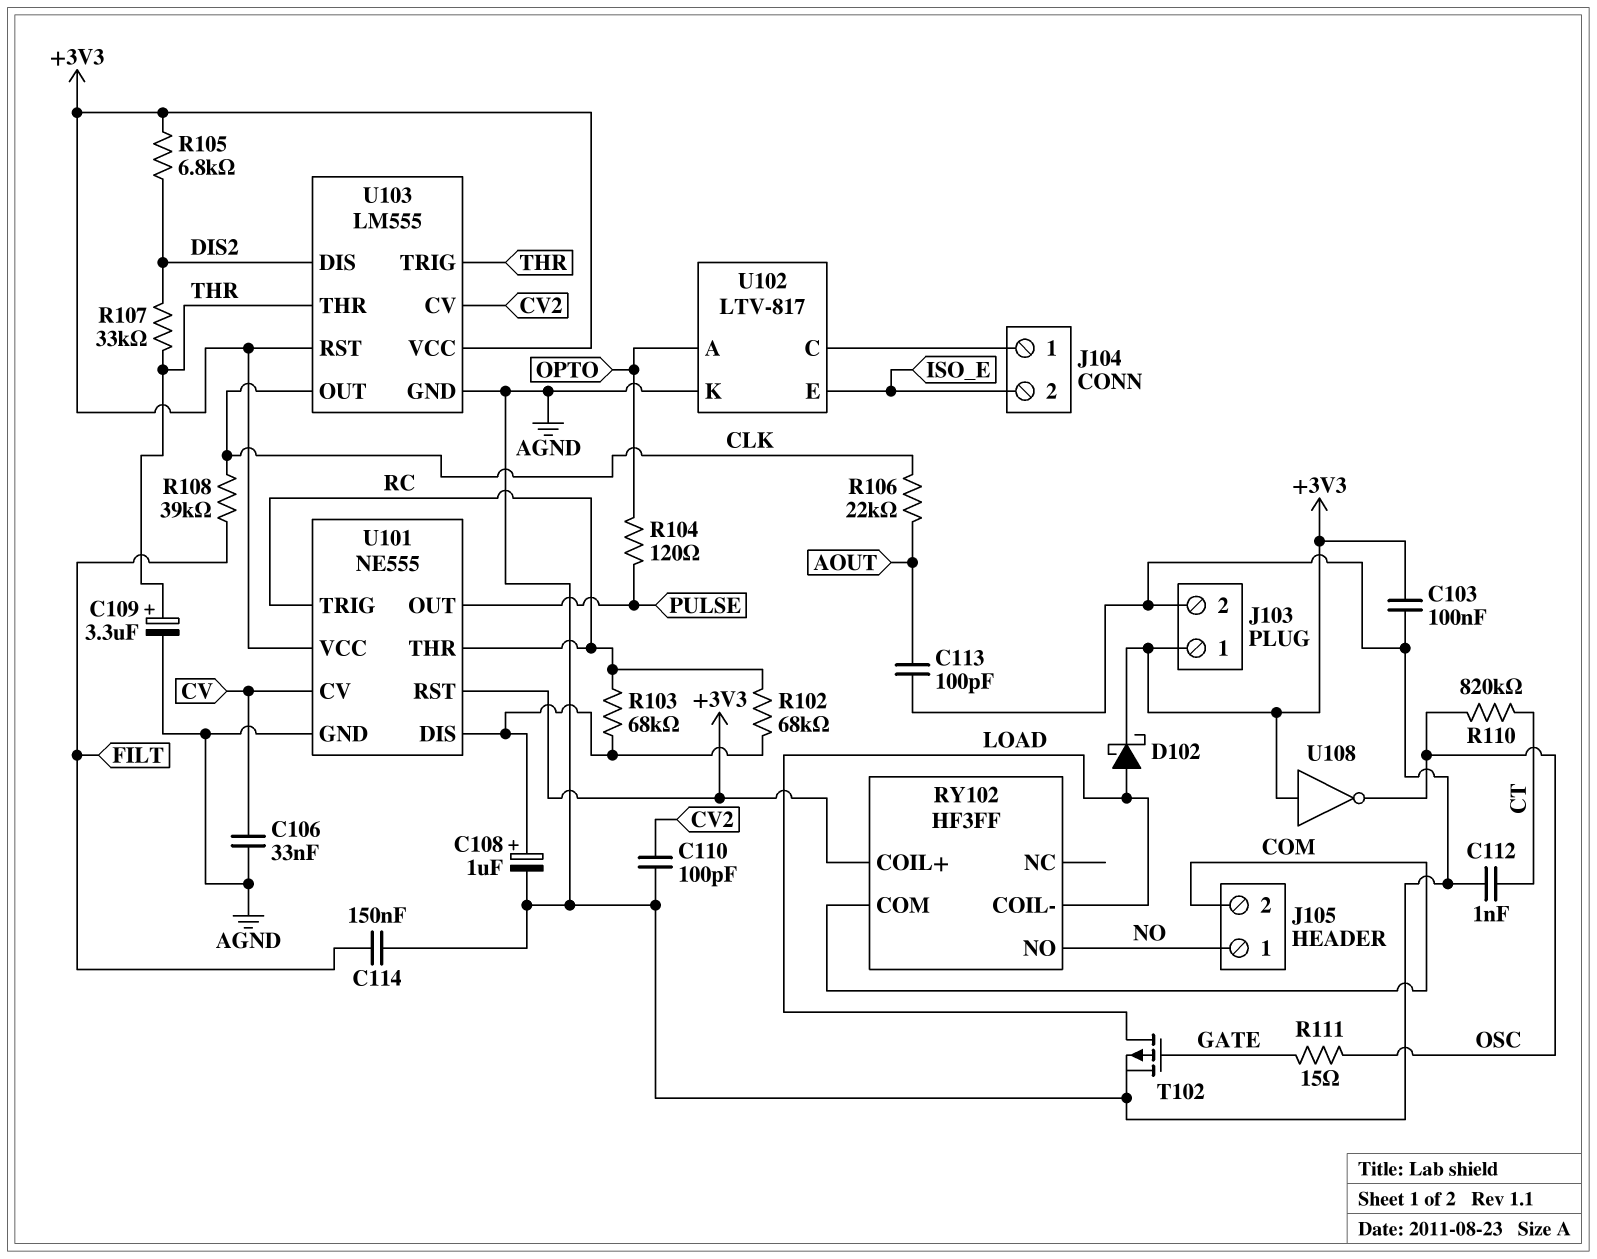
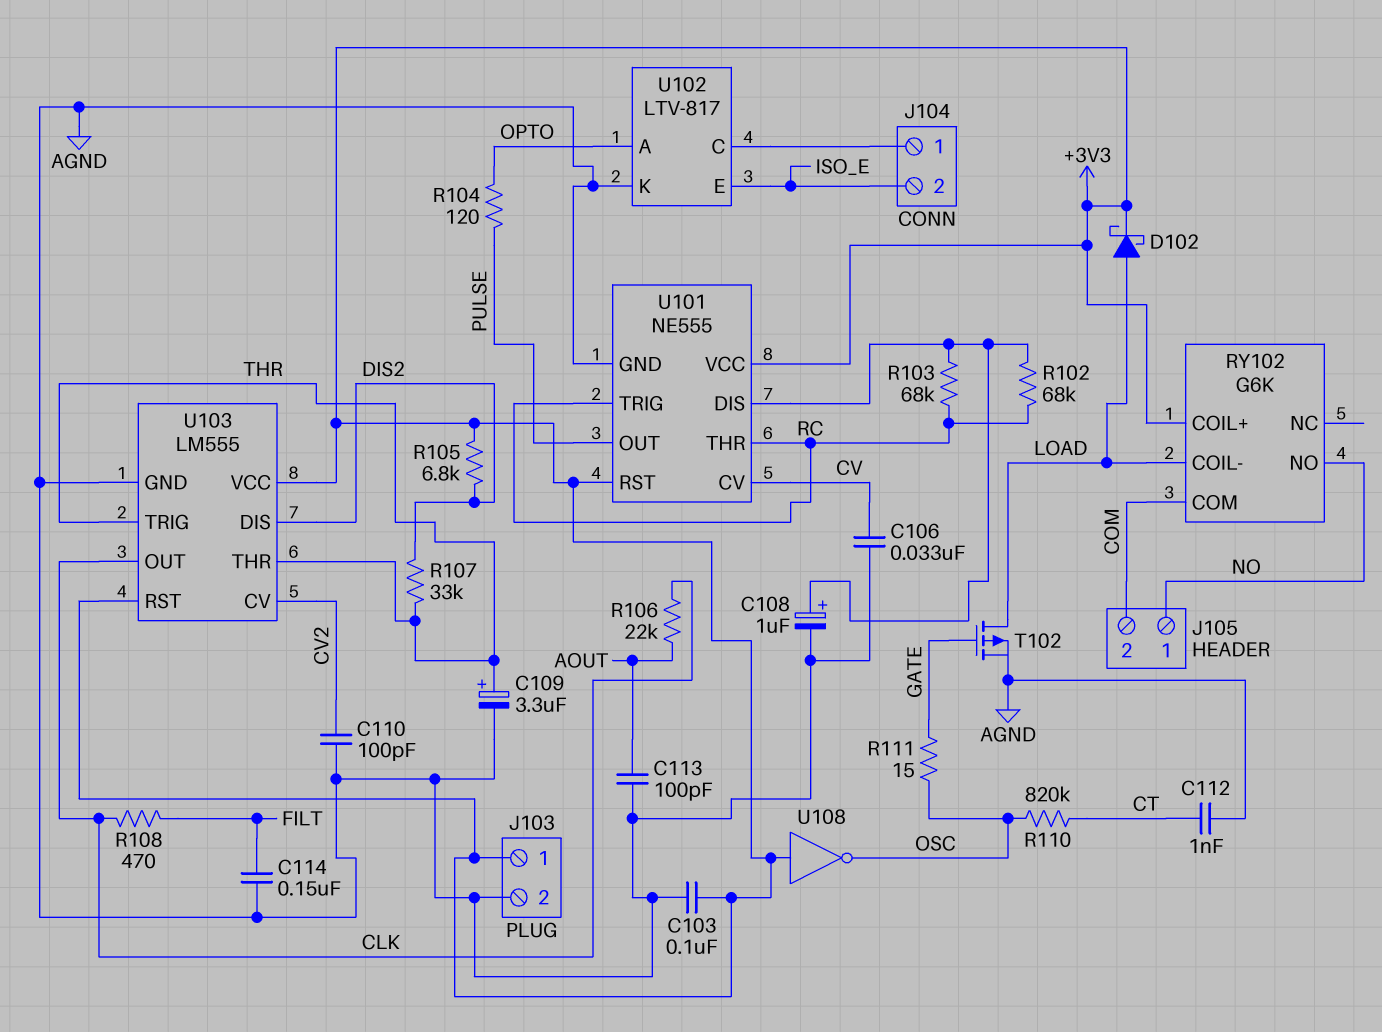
R108: 39k (CLK, FILT) -> 470 (CLK, FILT)
RY102: HF3FF -> G6K

